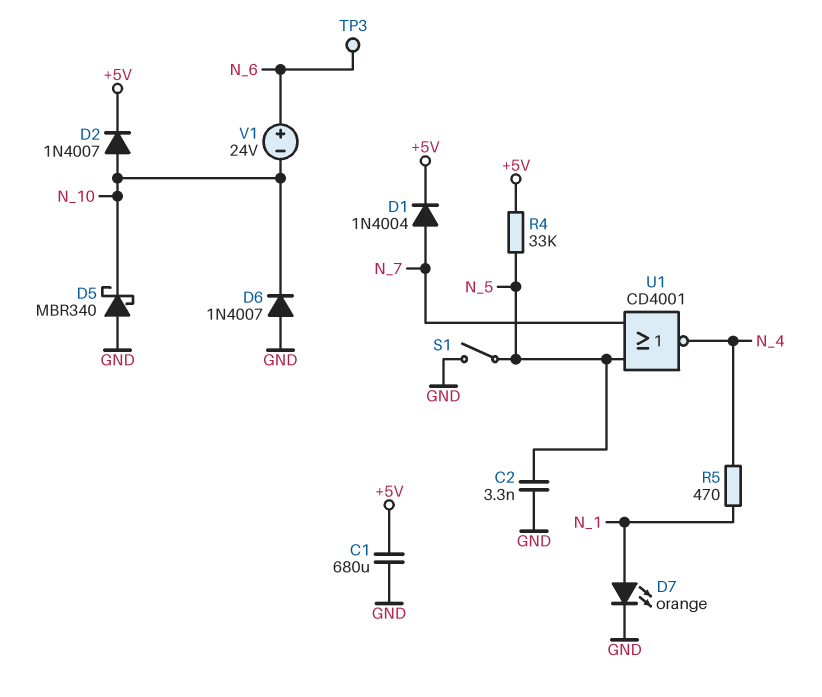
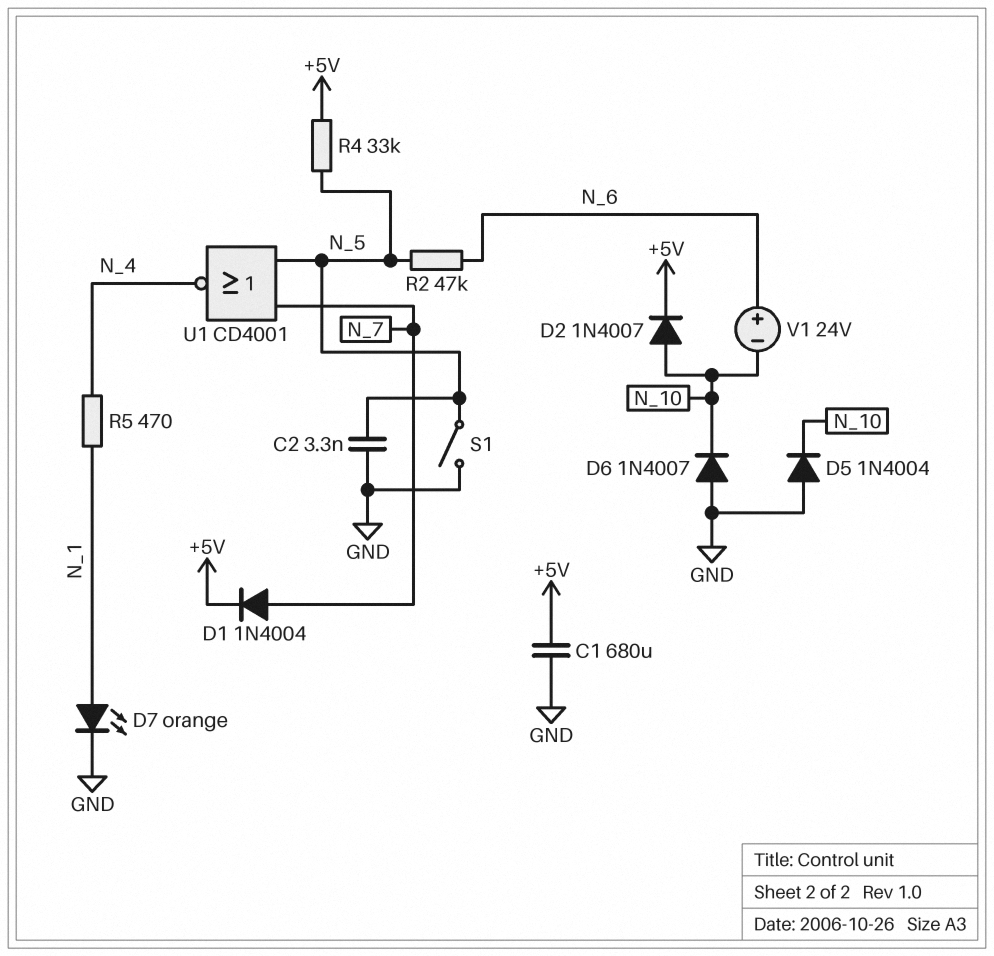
D5: schottky MBR340 (A GND, K N_10) -> diode 1N4004 (A GND, K N_10)
R2: none -> 47k (N_5, N_6)
TP3: test point (N_6) -> none

